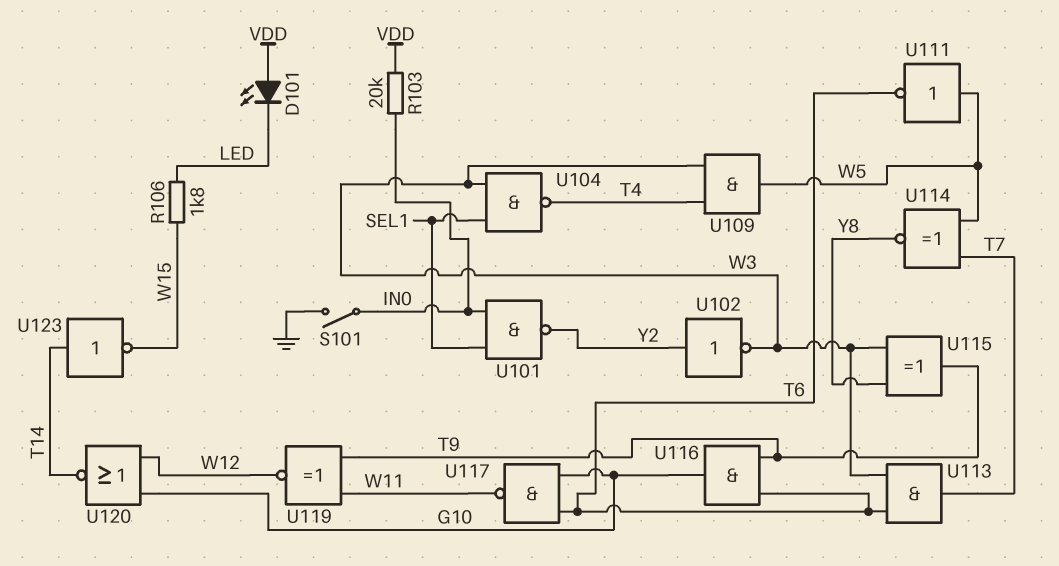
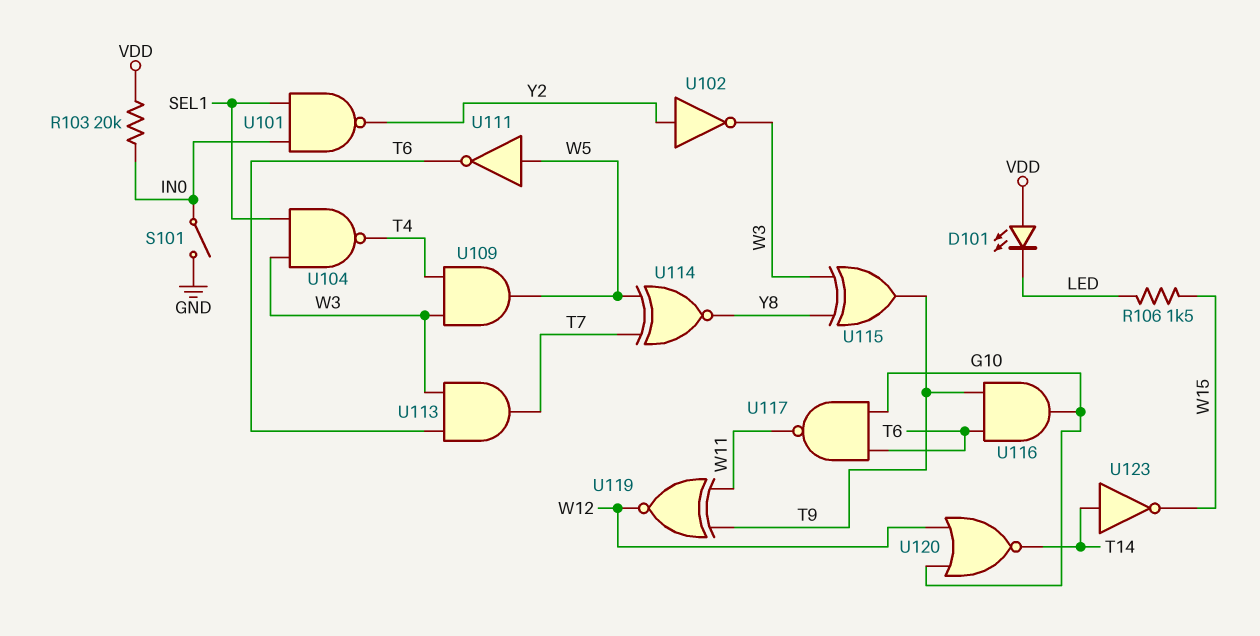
R106: 1.8k (LED, W15) -> 1.5k (LED, W15)

